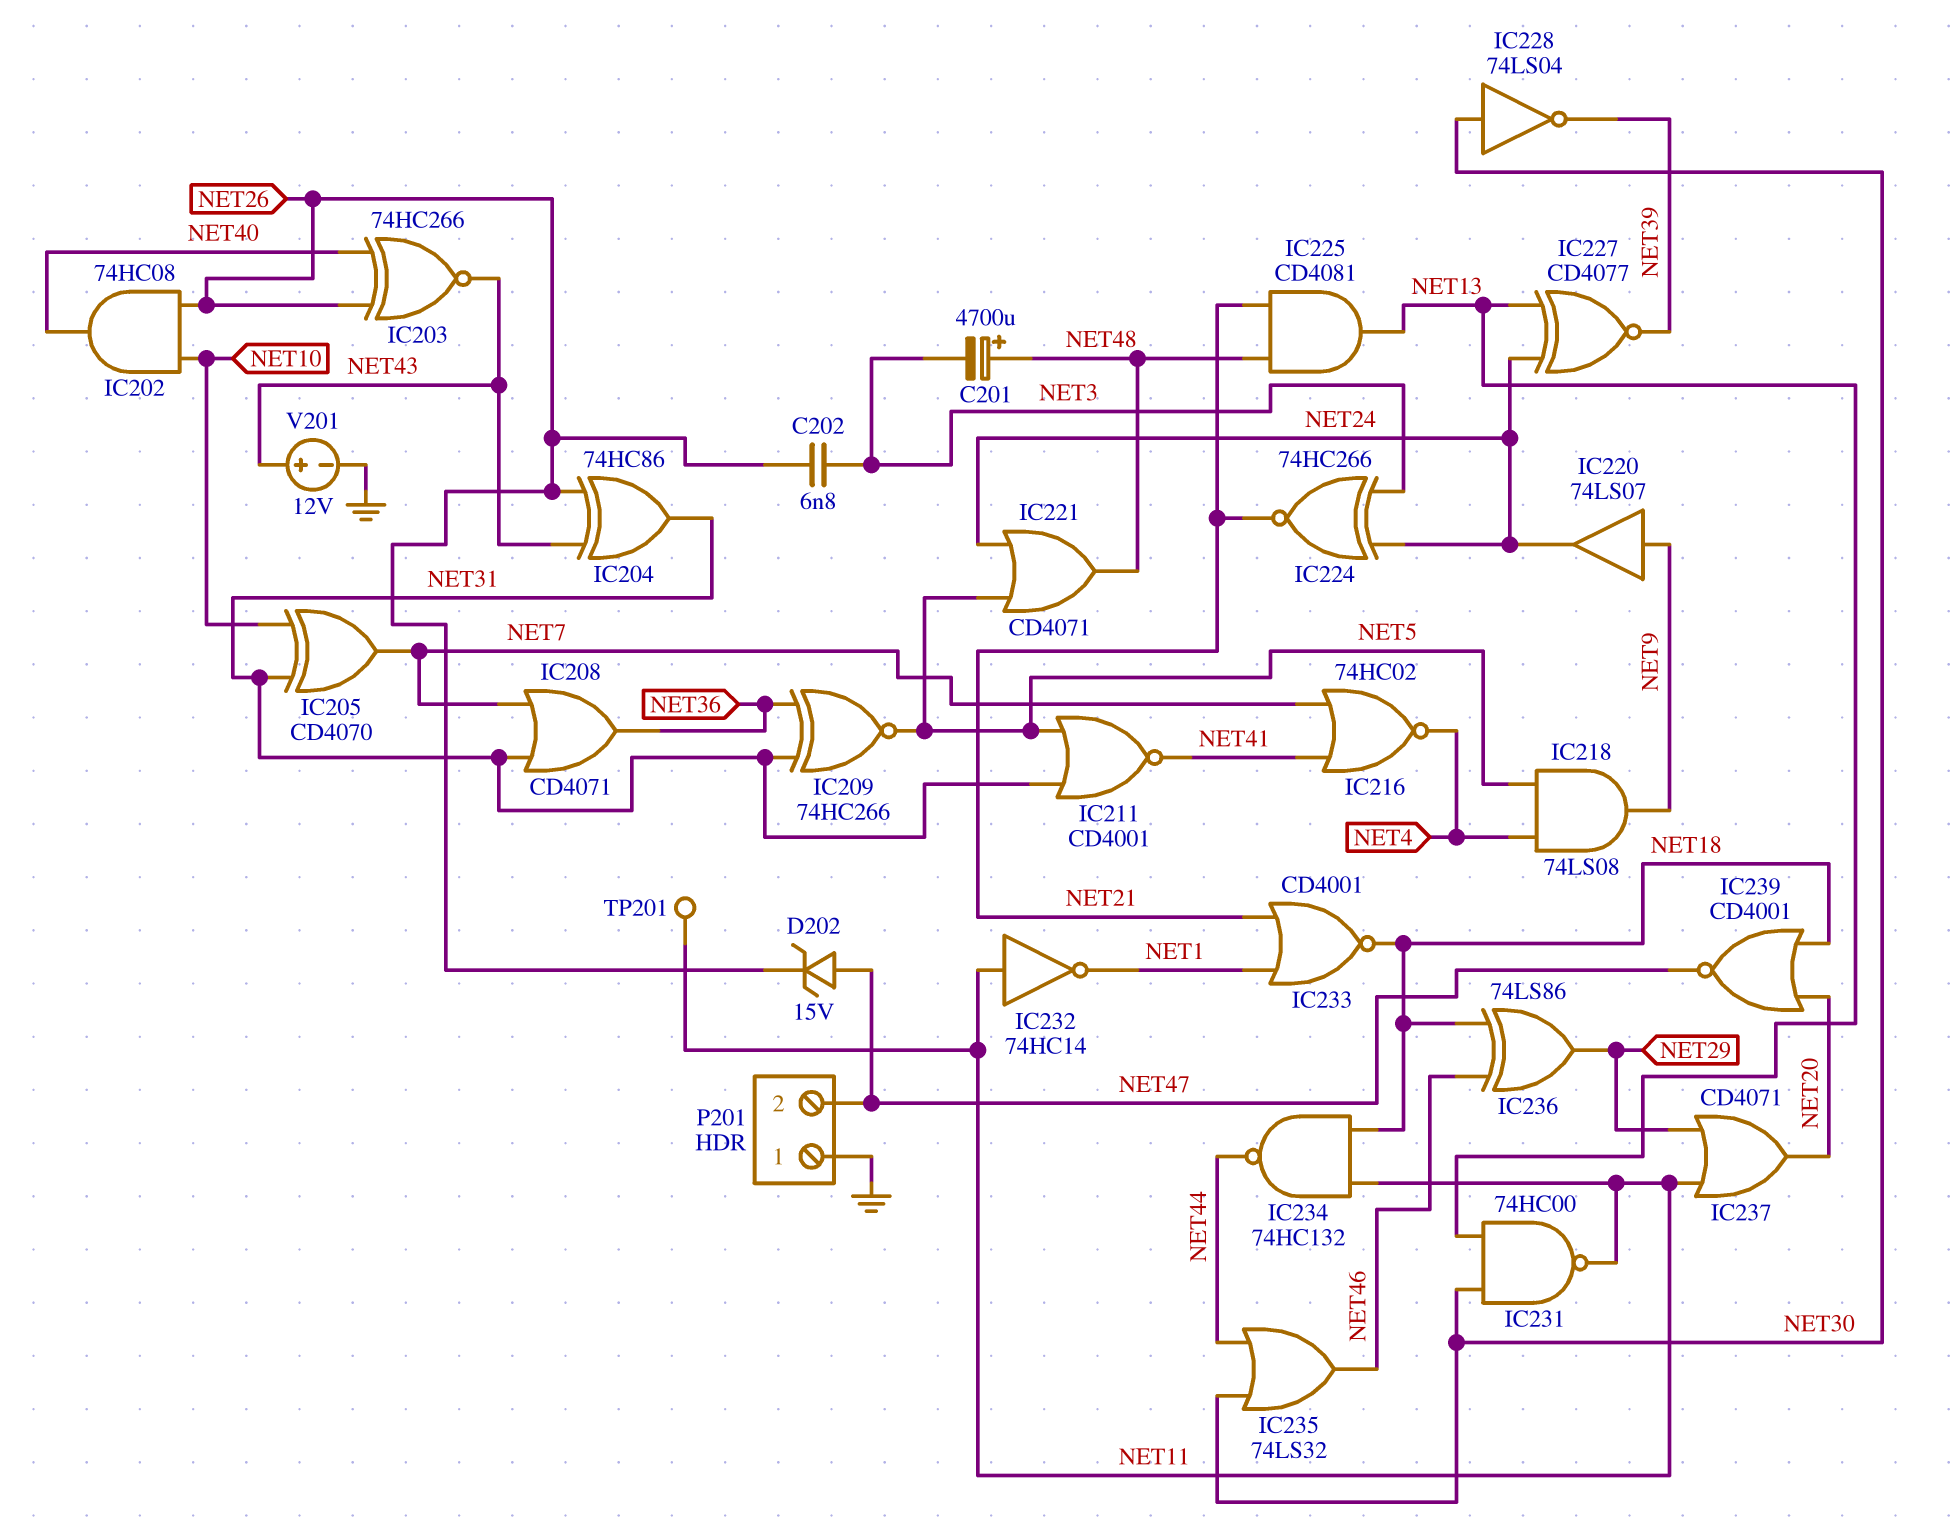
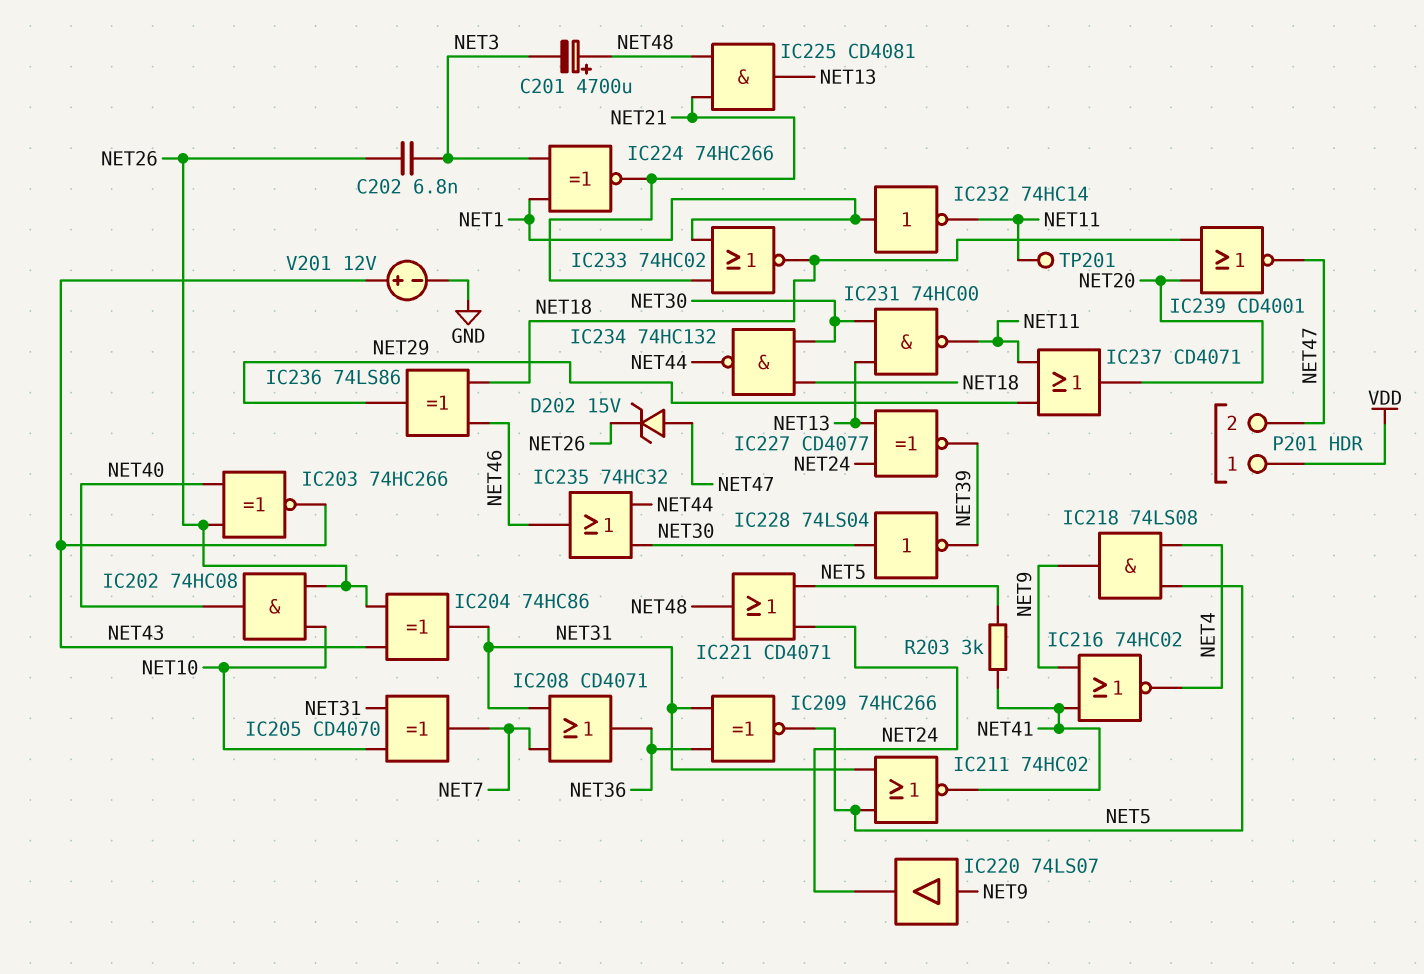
IC211: NOR CD4001 (in NET5, in NET31, out NET41) -> NOR 74HC02 (in NET5, in NET31, out NET41)
IC216: NOR 74HC02 (in NET7, in NET41, out NET4) -> NOR 74HC02 (in NET9, in NET41, out NET4)
IC224: XNOR 74HC266 (in NET3, in NET24, out NET21) -> XNOR 74HC266 (in NET1, in NET3, out NET21)
IC232: NOT 74HC14 (in NET11, out NET1) -> NOT 74HC14 (in NET1, out NET11)
IC233: NOR CD4001 (in NET1, in NET21, out NET18) -> NOR 74HC02 (in NET1, in NET21, out NET18)
IC234: NAND 74HC132 (in NET11, in NET18, out NET44) -> NAND 74HC132 (in NET18, in NET30, out NET44)
IC235: OR 74LS32 (in NET30, in NET44, out NET46) -> OR 74HC32 (in NET30, in NET44, out NET46)
P201 pin 1: GND -> VDD
R203: none -> 3k (NET5, NET41)

